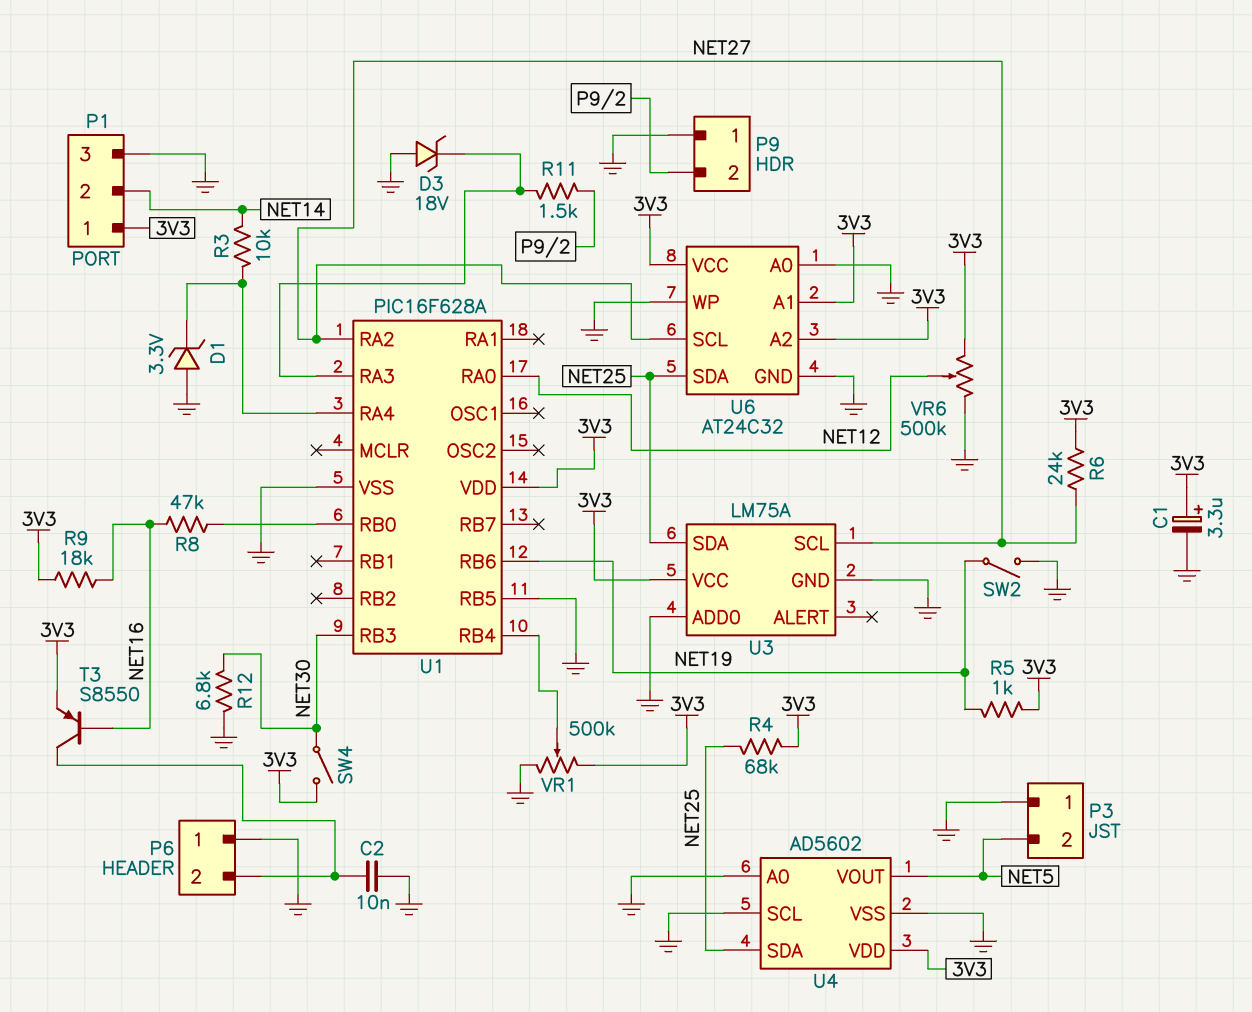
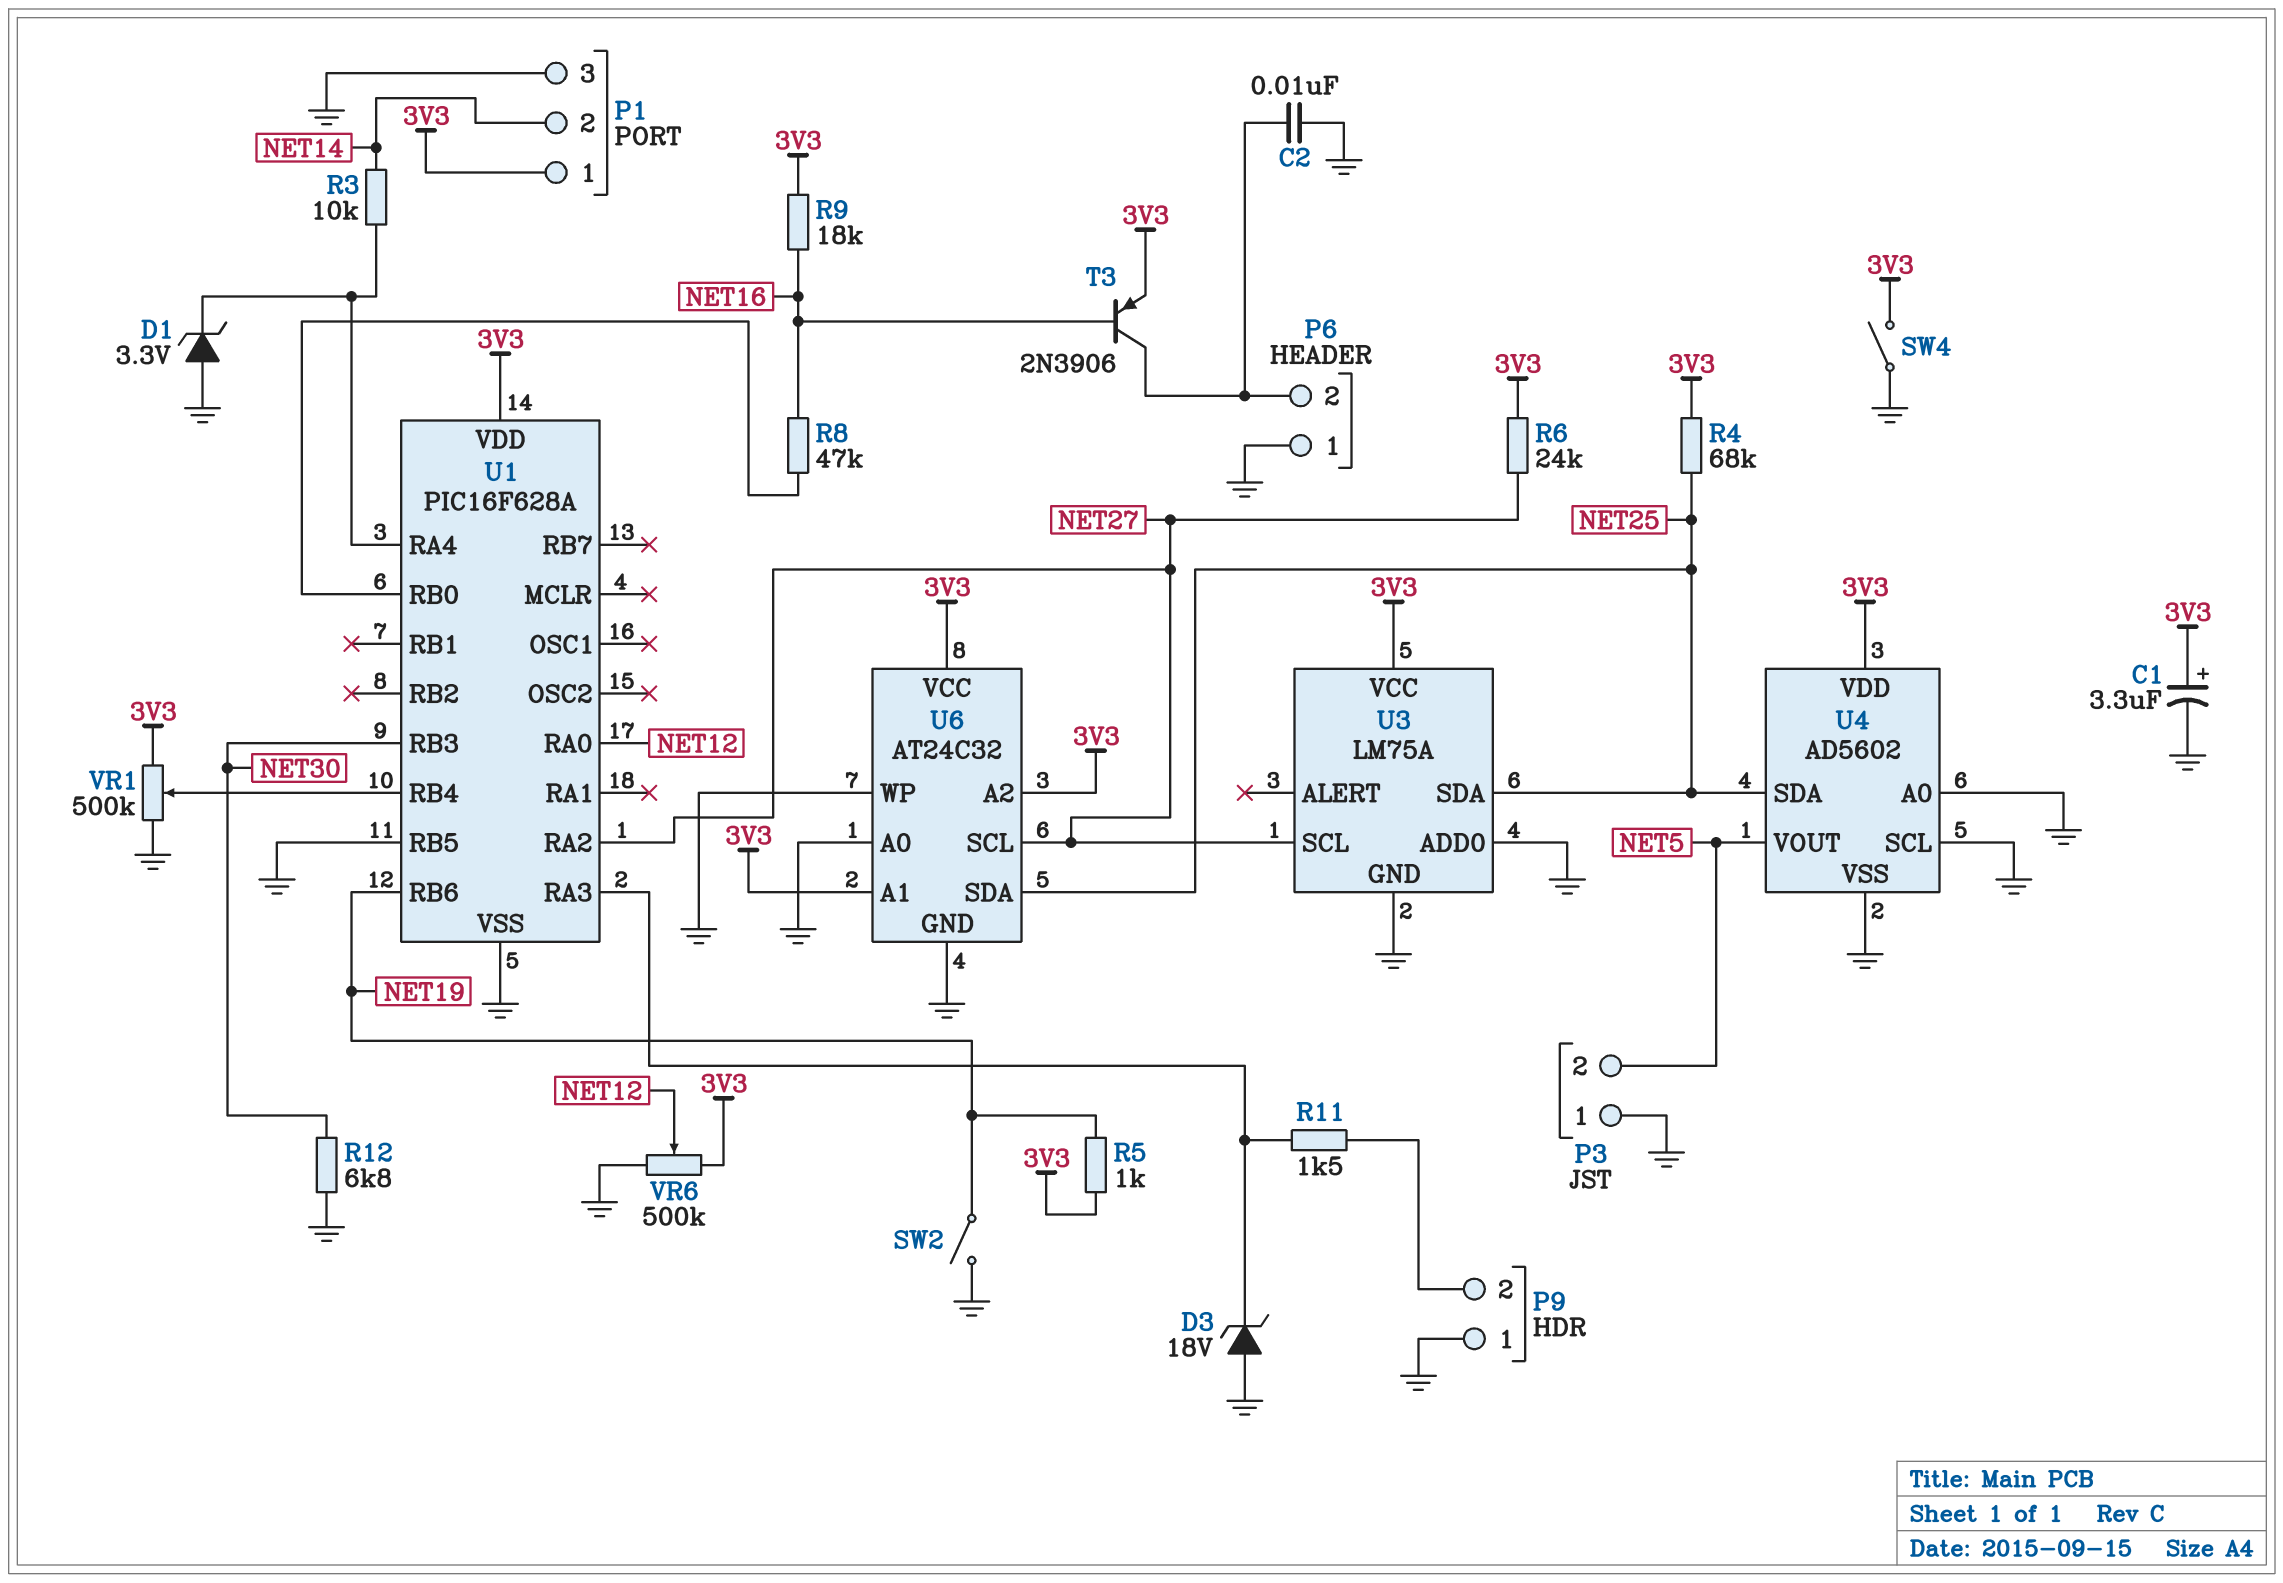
SW4: switch (3V3, NET30) -> switch (3V3, GND)
T3: PNP S8550 (B NET16, C P6/2, E 3V3) -> PNP 2N3906 (B NET16, C P6/2, E 3V3)

